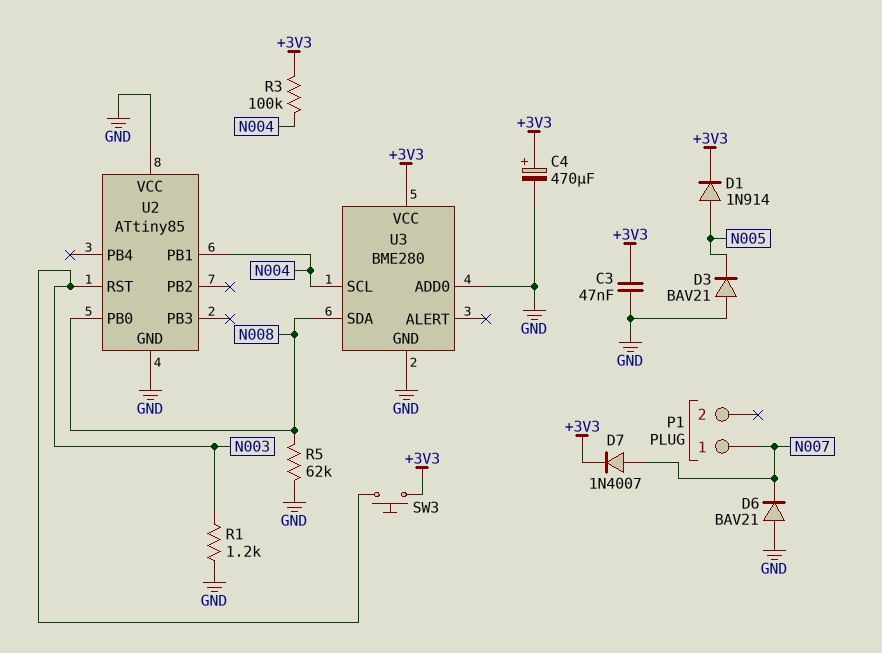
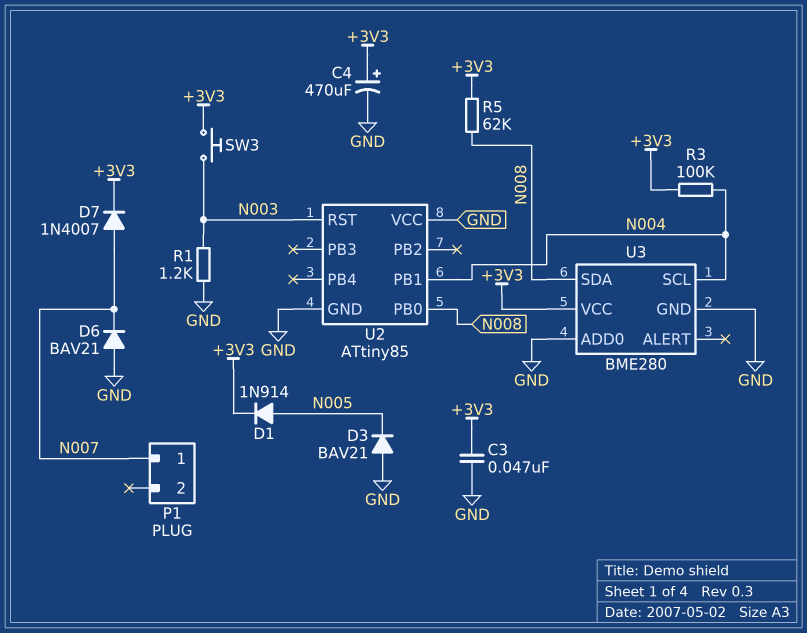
R5: 62k (GND, N008) -> 62k (+3V3, N008)

